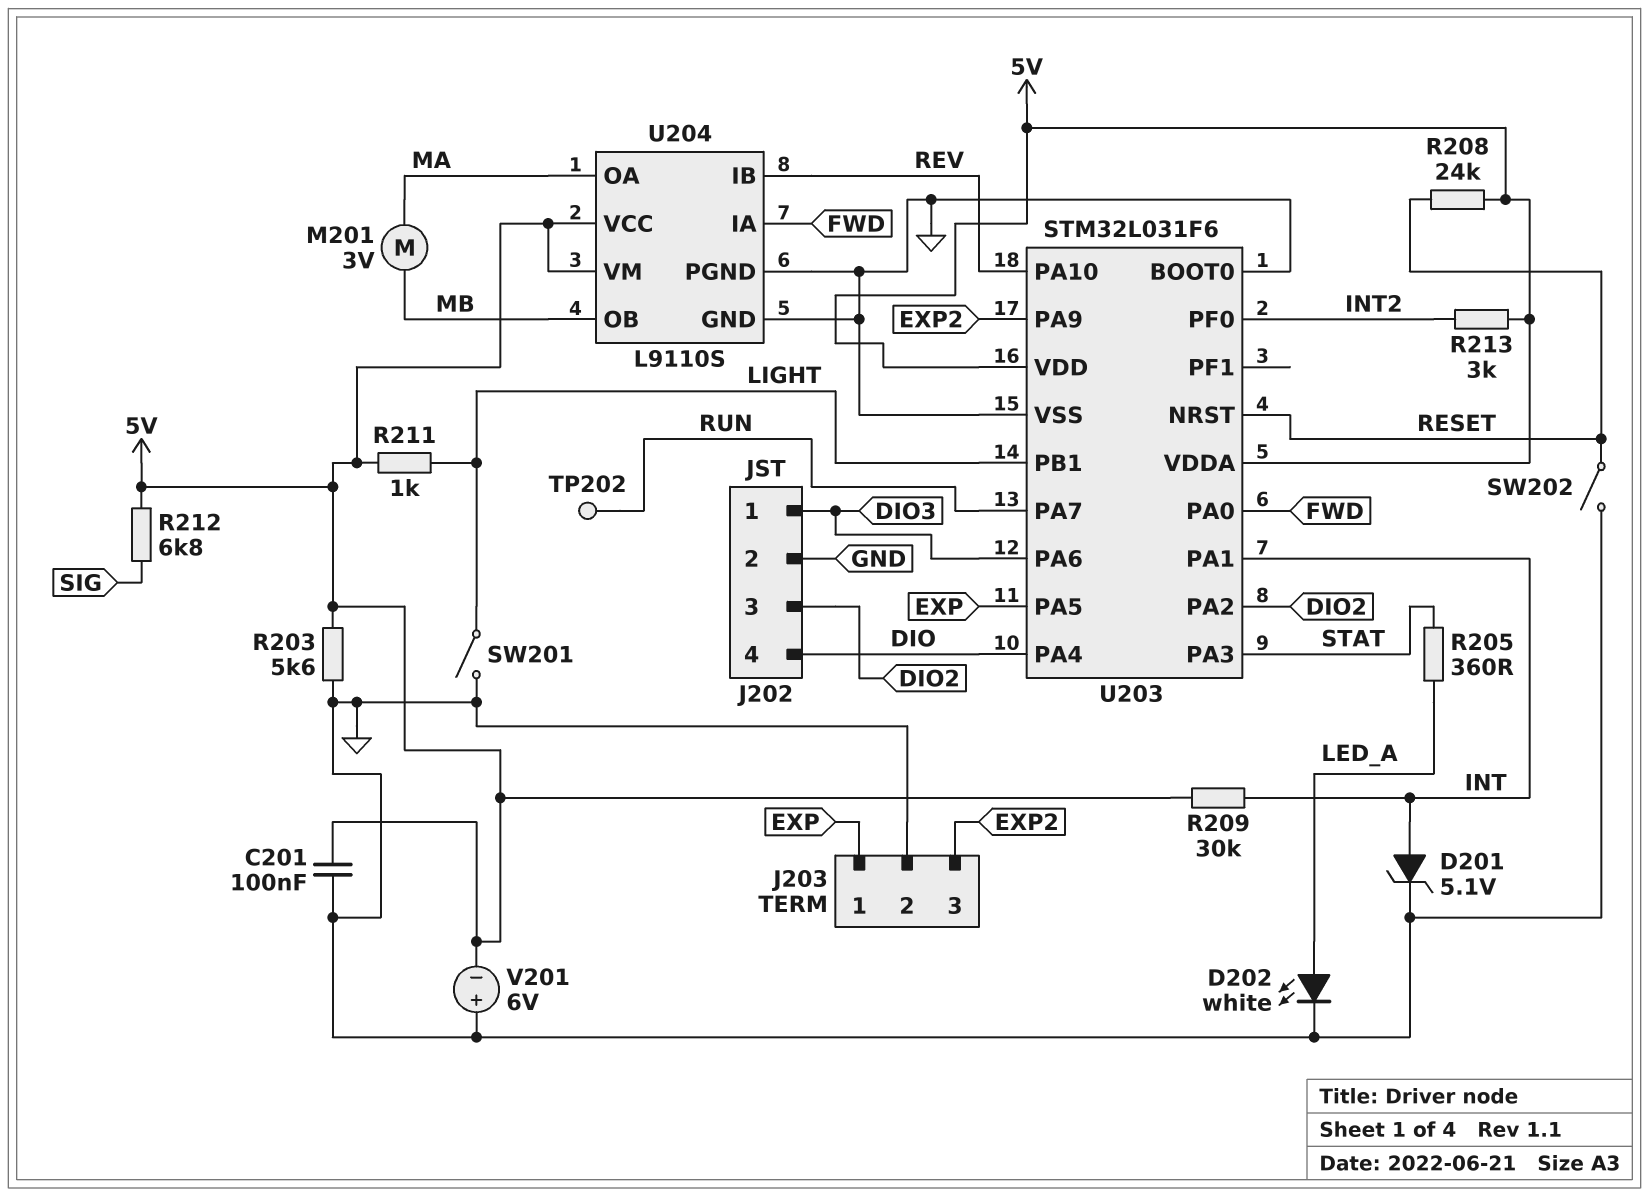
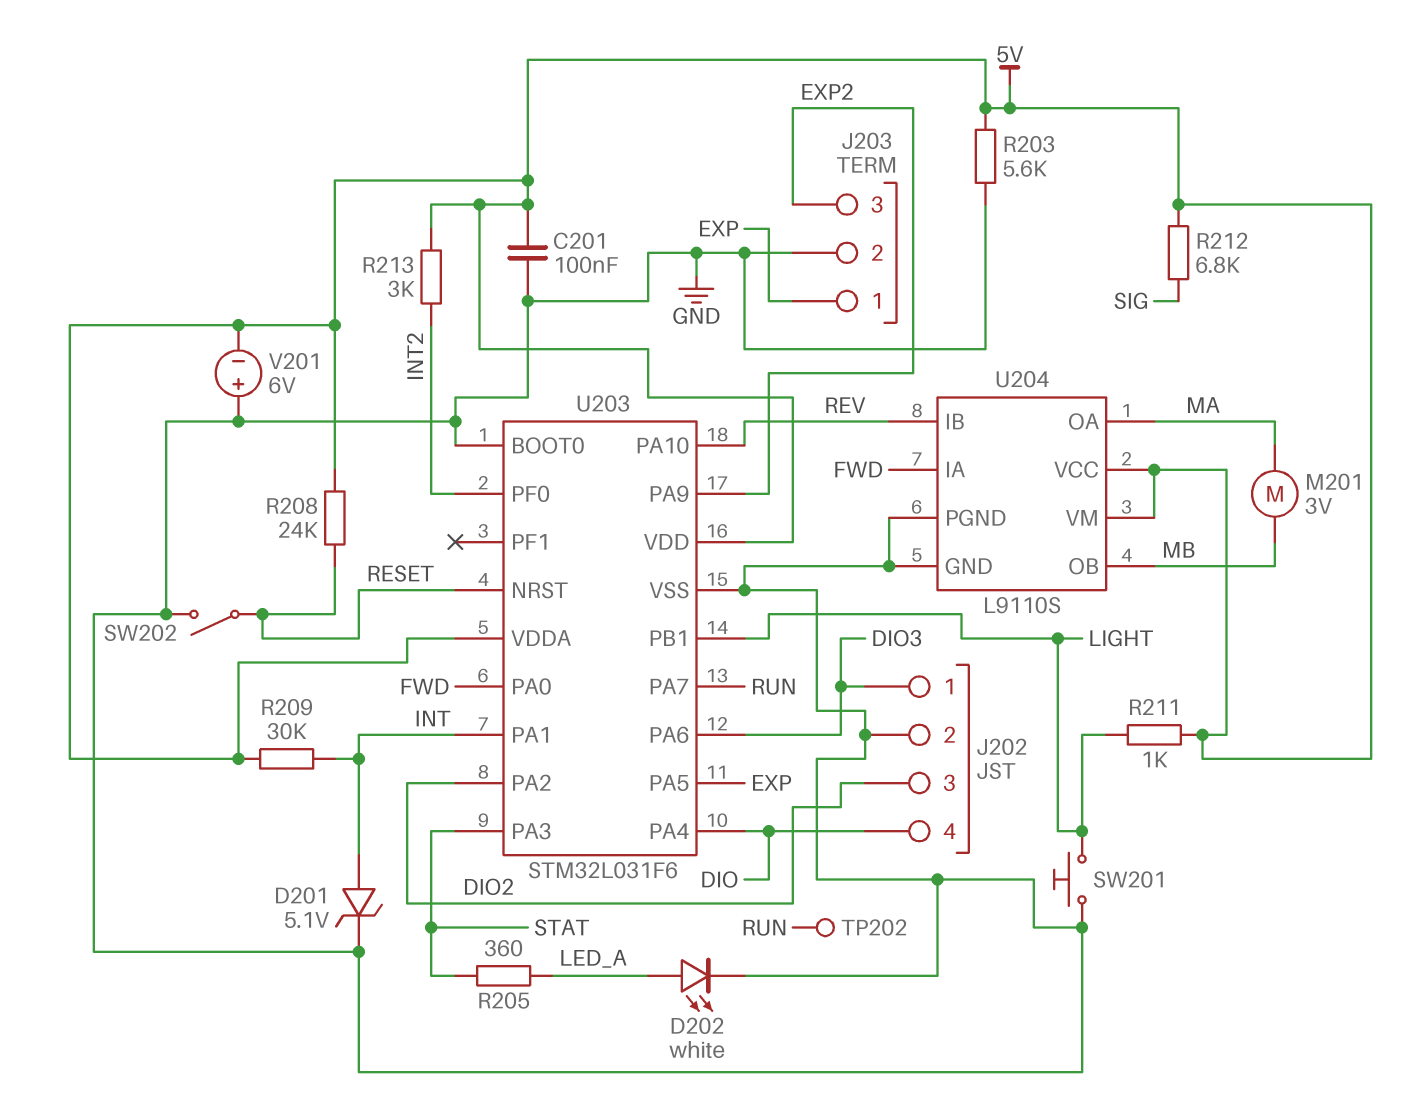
SW201: switch (GND, LIGHT) -> button (GND, LIGHT)

